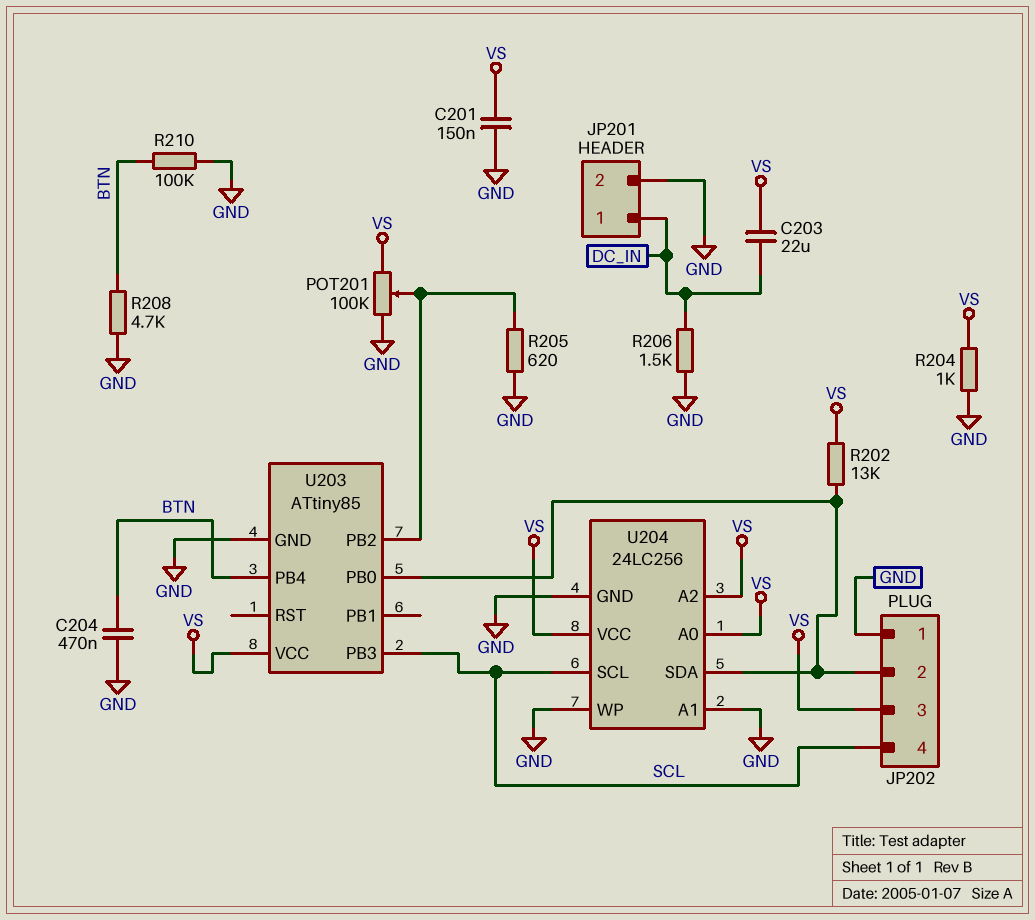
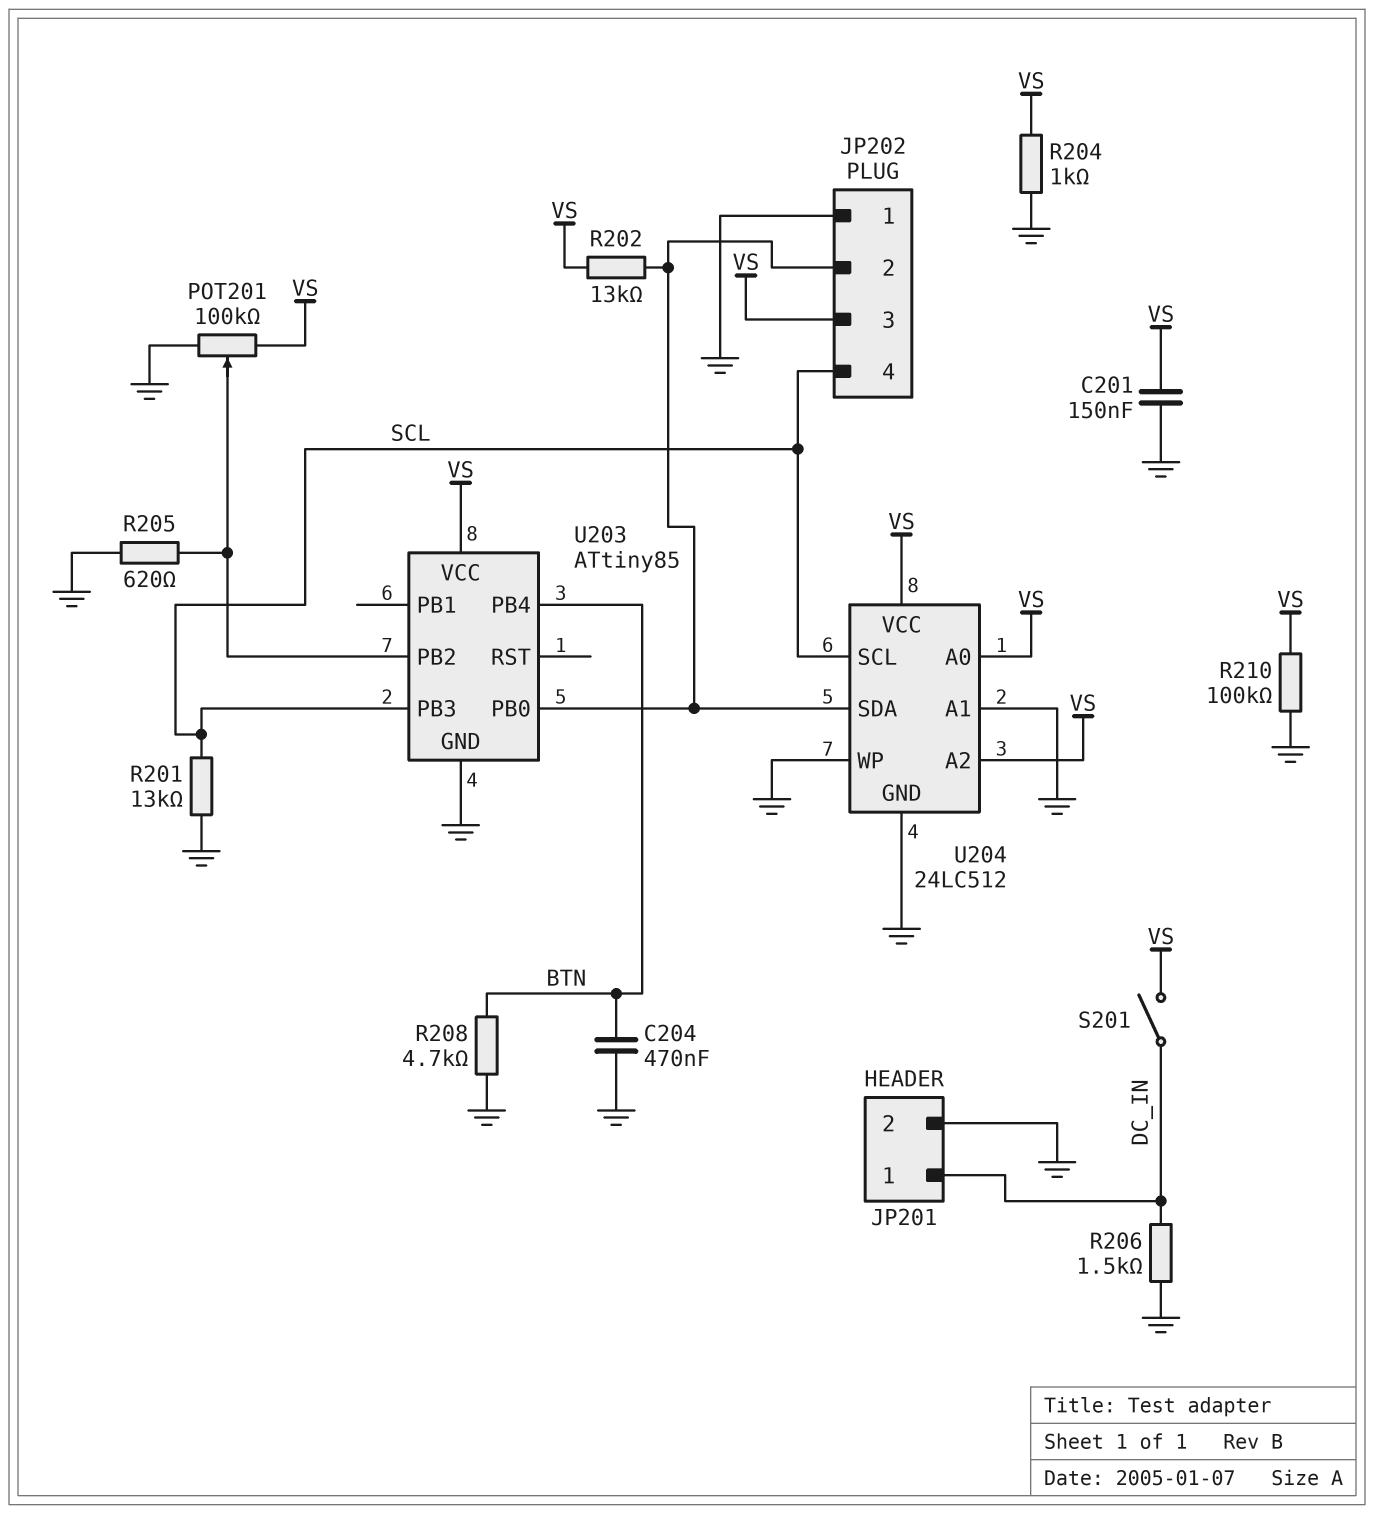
C203: 22uF (DC_IN, VS) -> none
R201: none -> 13k (GND, SCL)
R210: 100k (BTN, GND) -> 100k (GND, VS)
S201: none -> switch (DC_IN, VS)
U204: 24LC256 -> 24LC512

